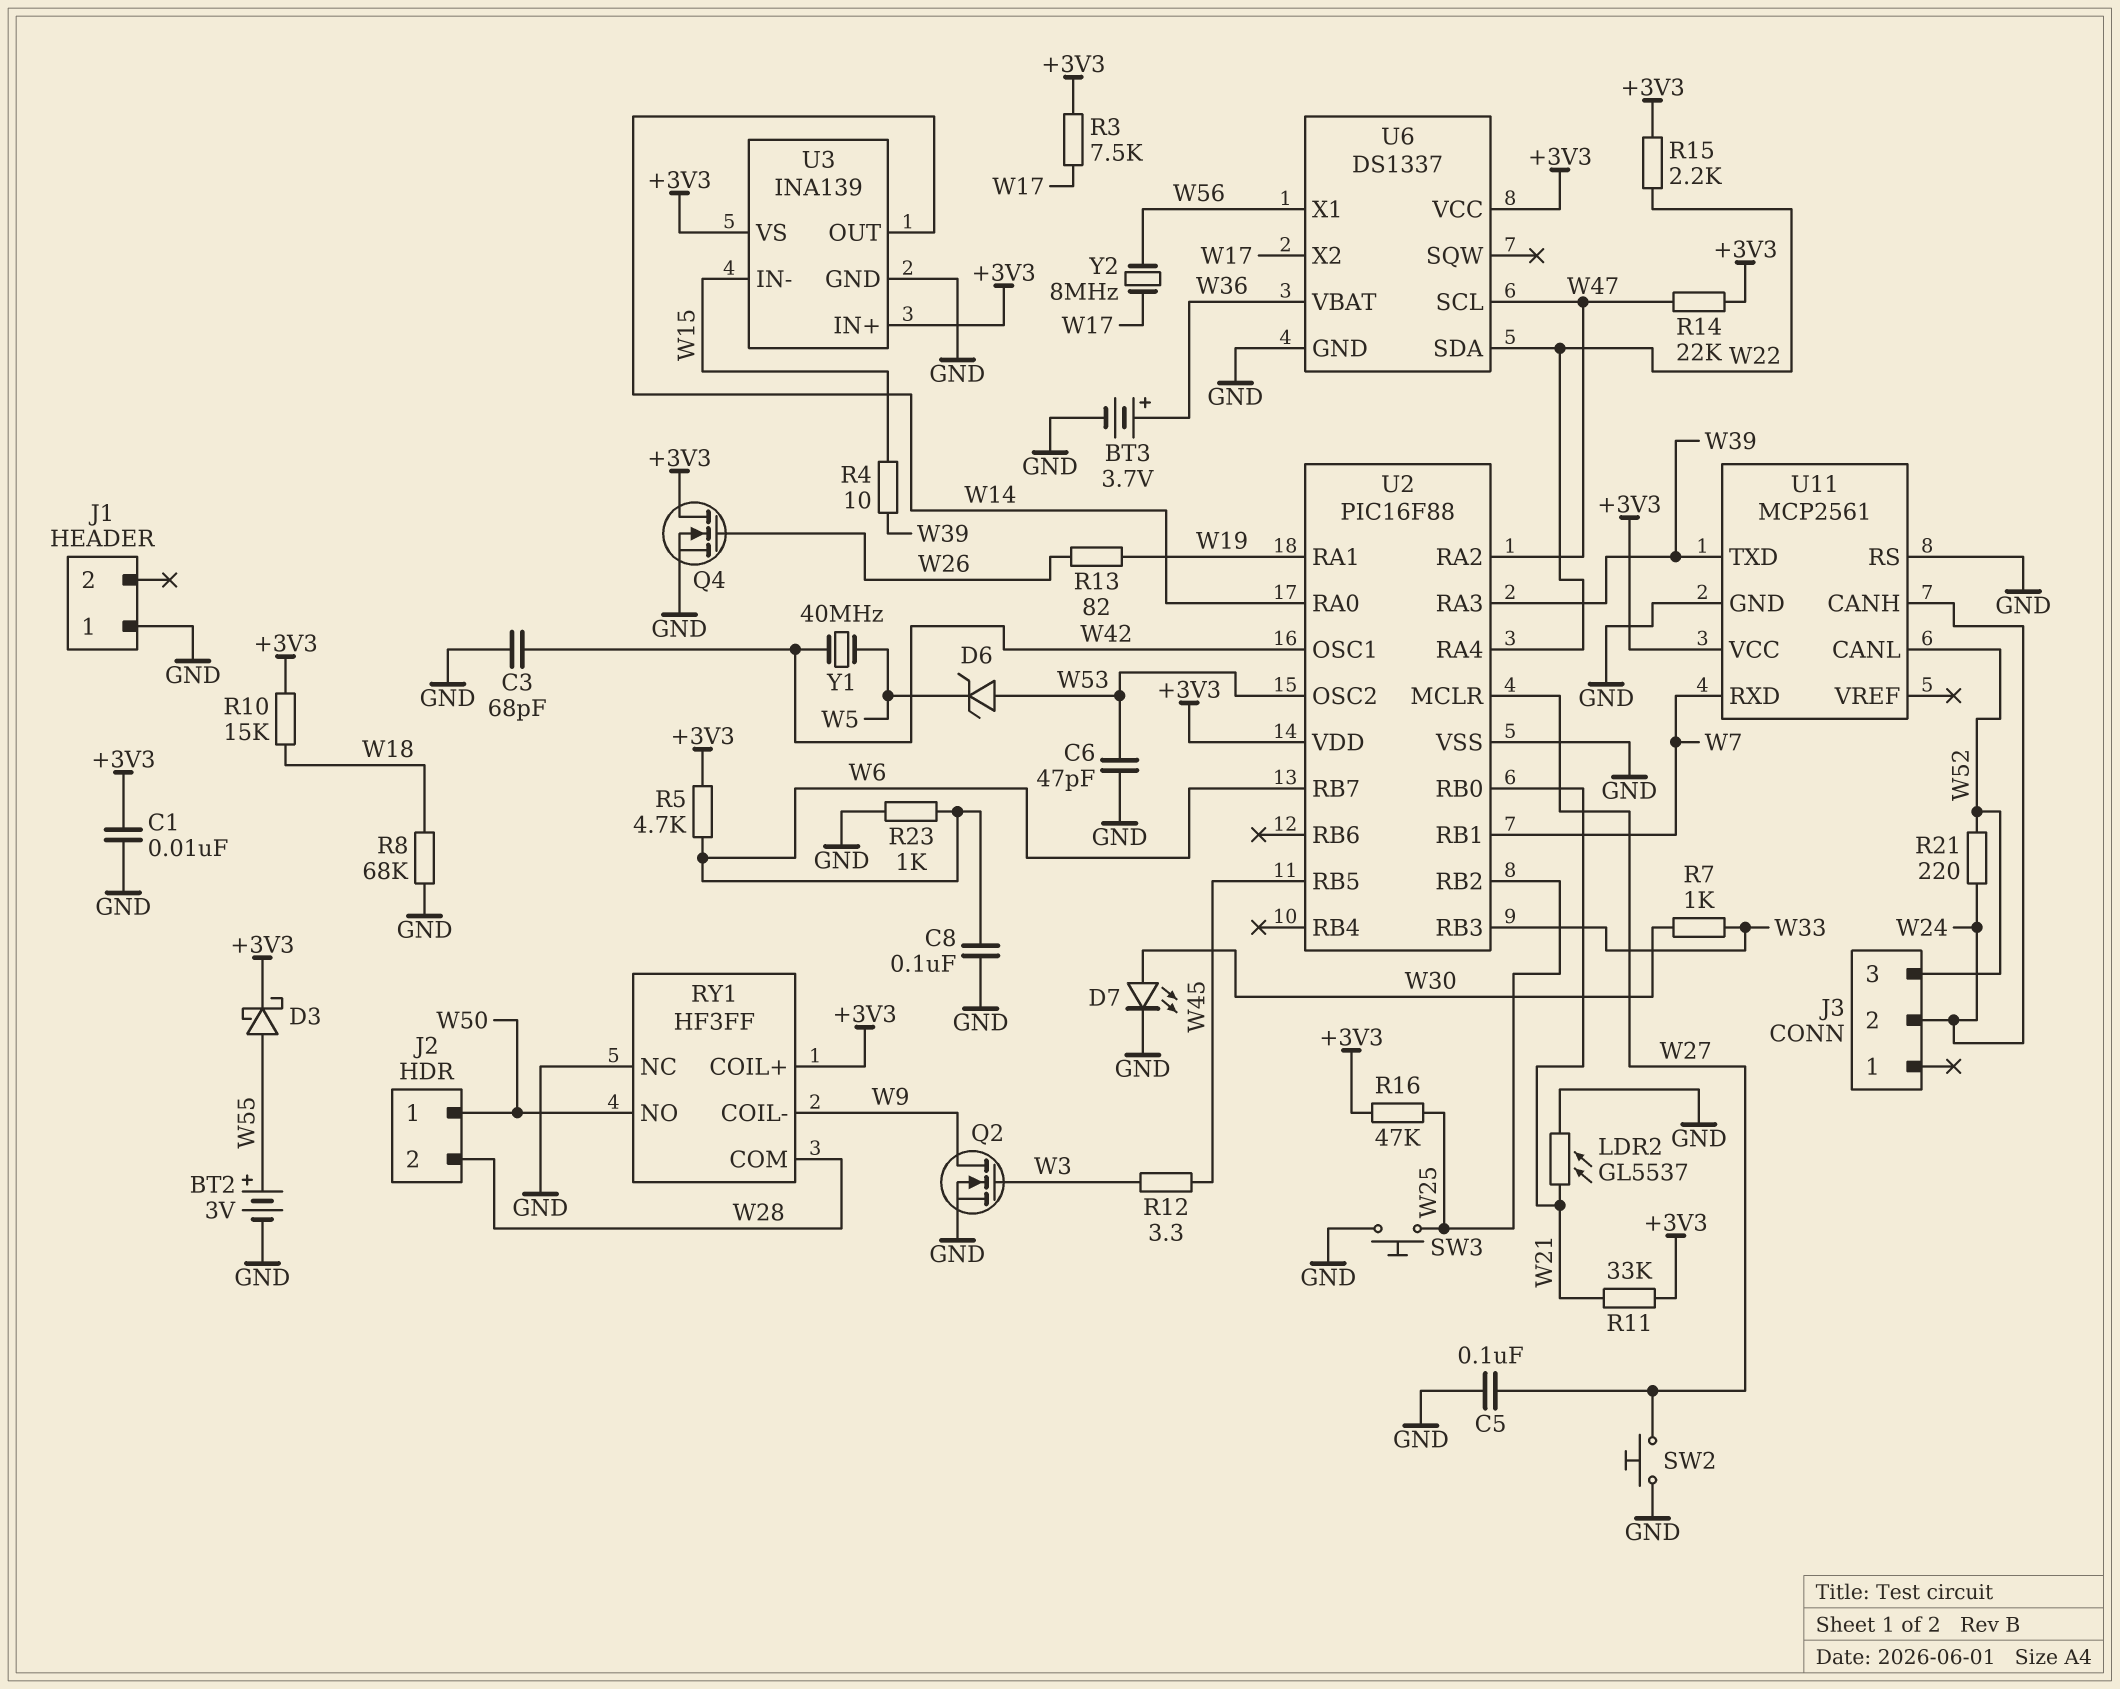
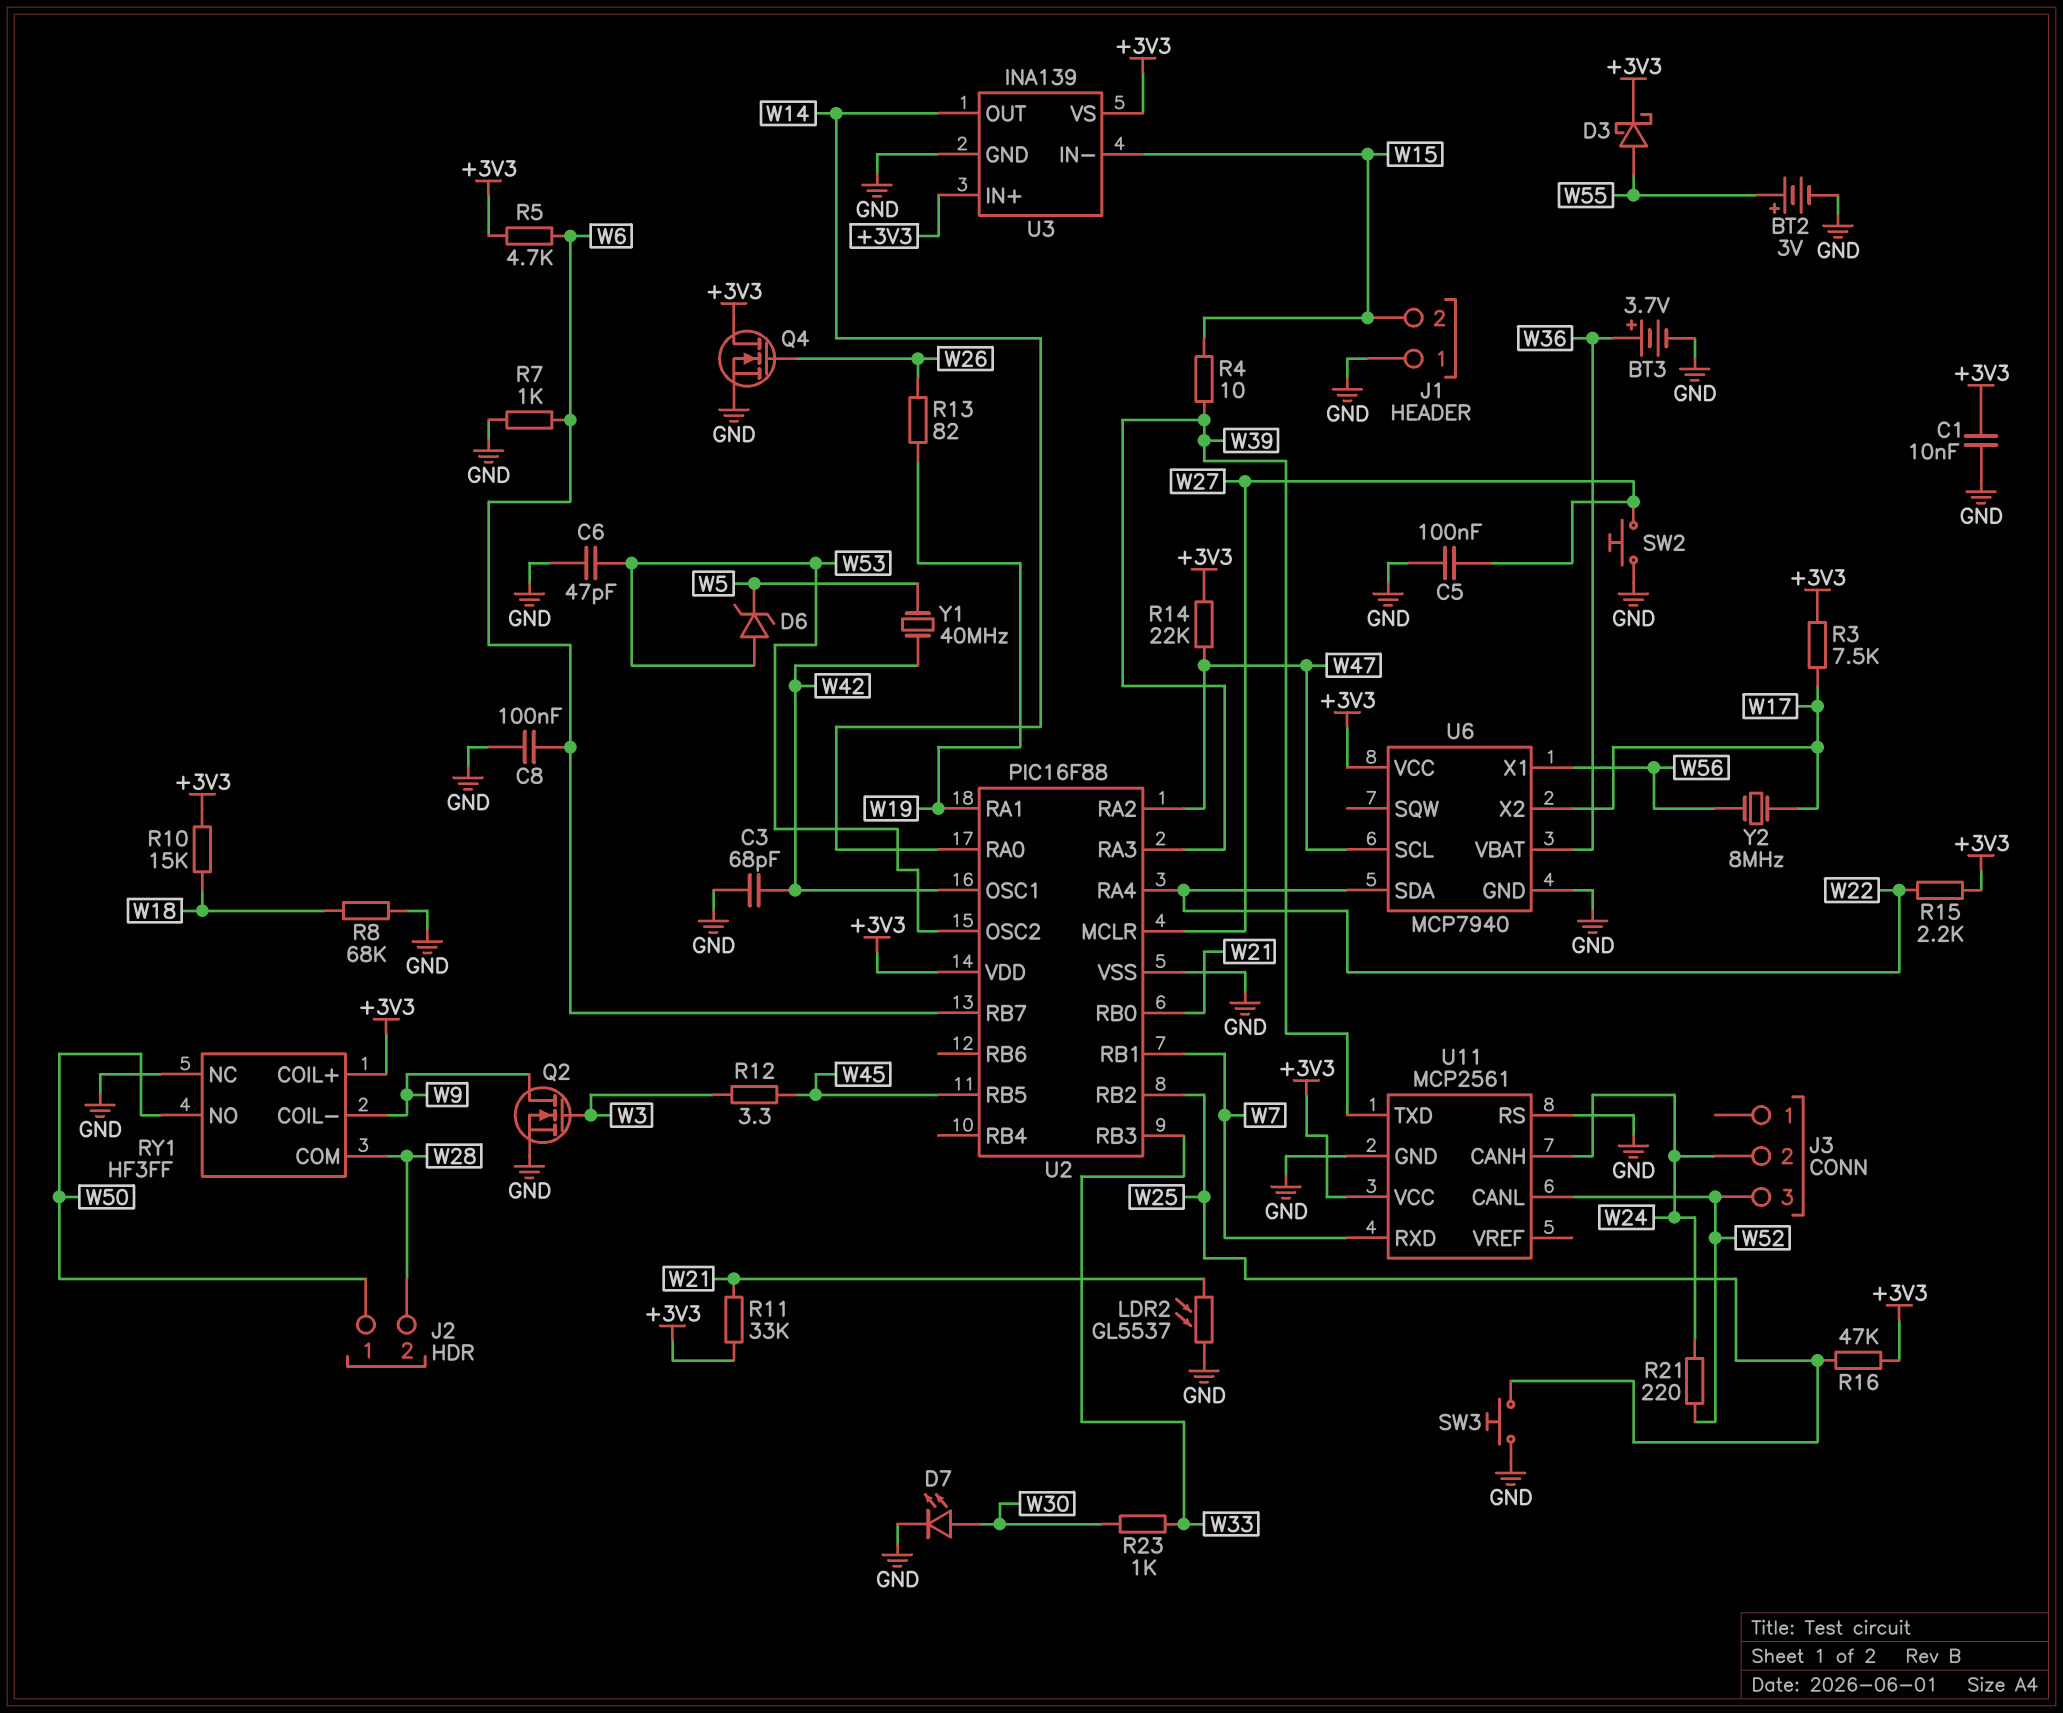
J1 pin 2: none -> W15
R7: 1k (W30, W33) -> 1k (GND, W6)
R23: 1k (GND, W6) -> 1k (W30, W33)
U6: DS1337 -> MCP7940

